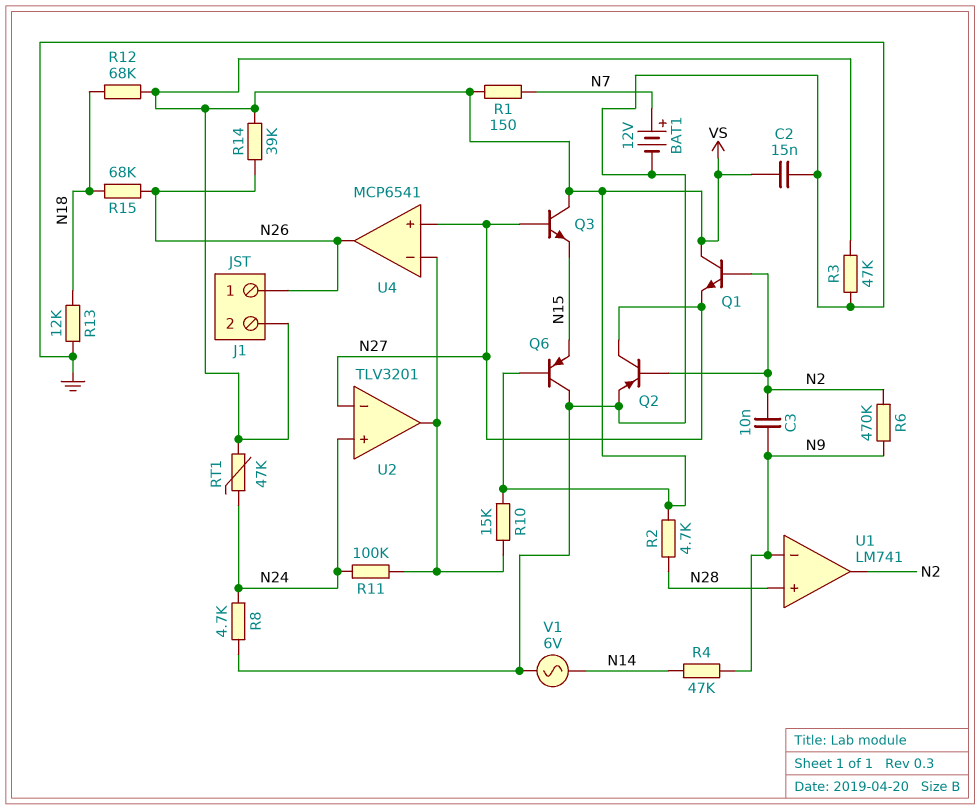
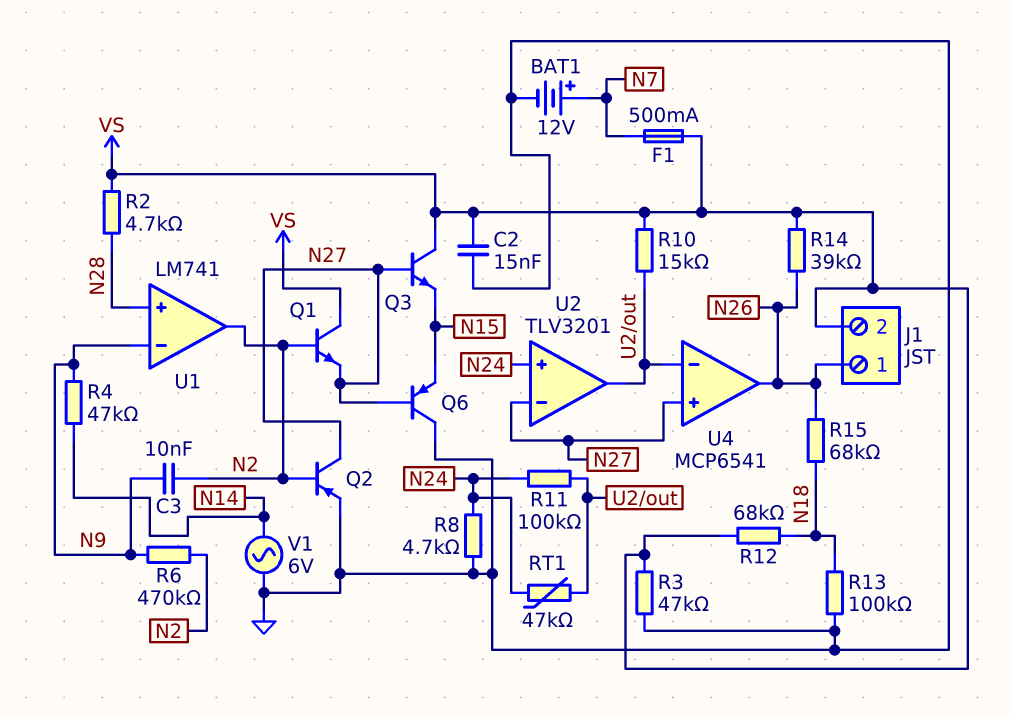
F1: none -> 500mA (N7, VS)
Q6: PNP (B VS, C GND, E N15) -> PNP (B N27, C GND, E N15)
R1: 150 (N7, VS) -> none
R13: 12k (GND, N18) -> 100k (GND, N18)
RT1: 47k (N24, VS) -> 47k (N24, U2/out)

